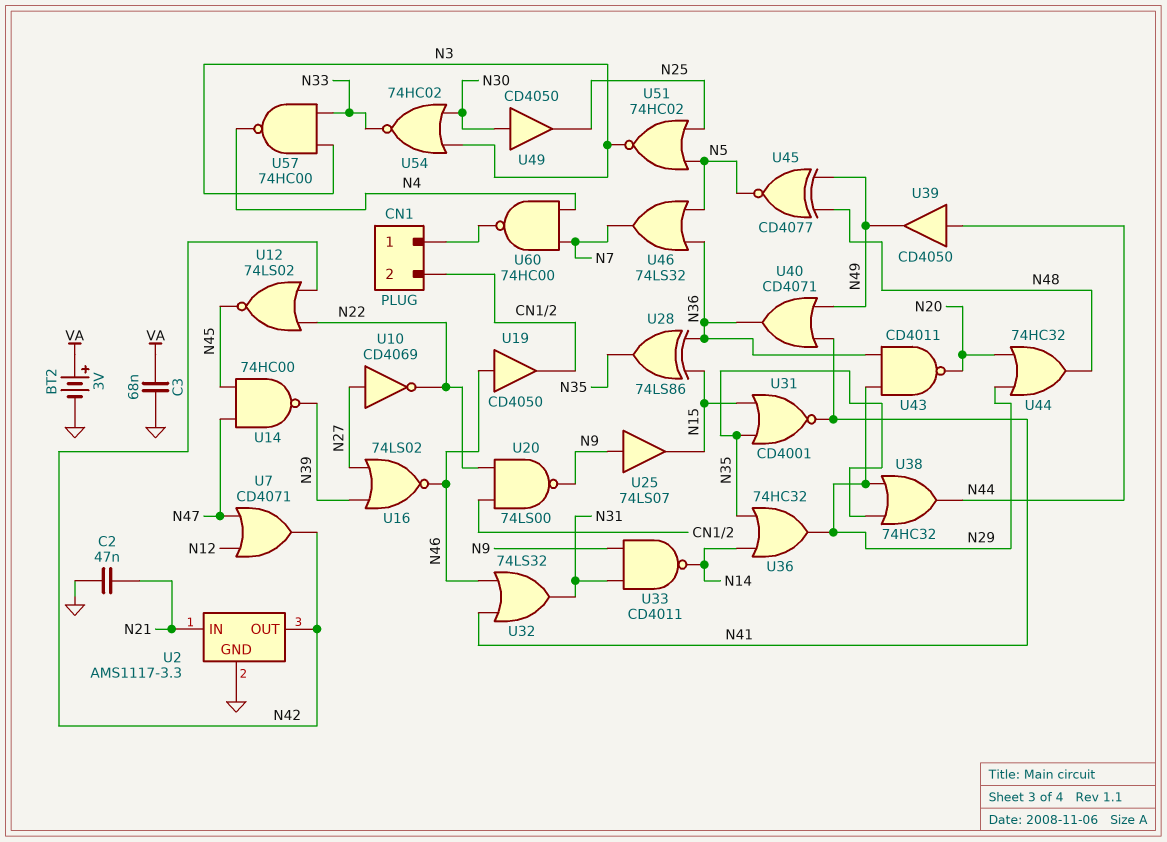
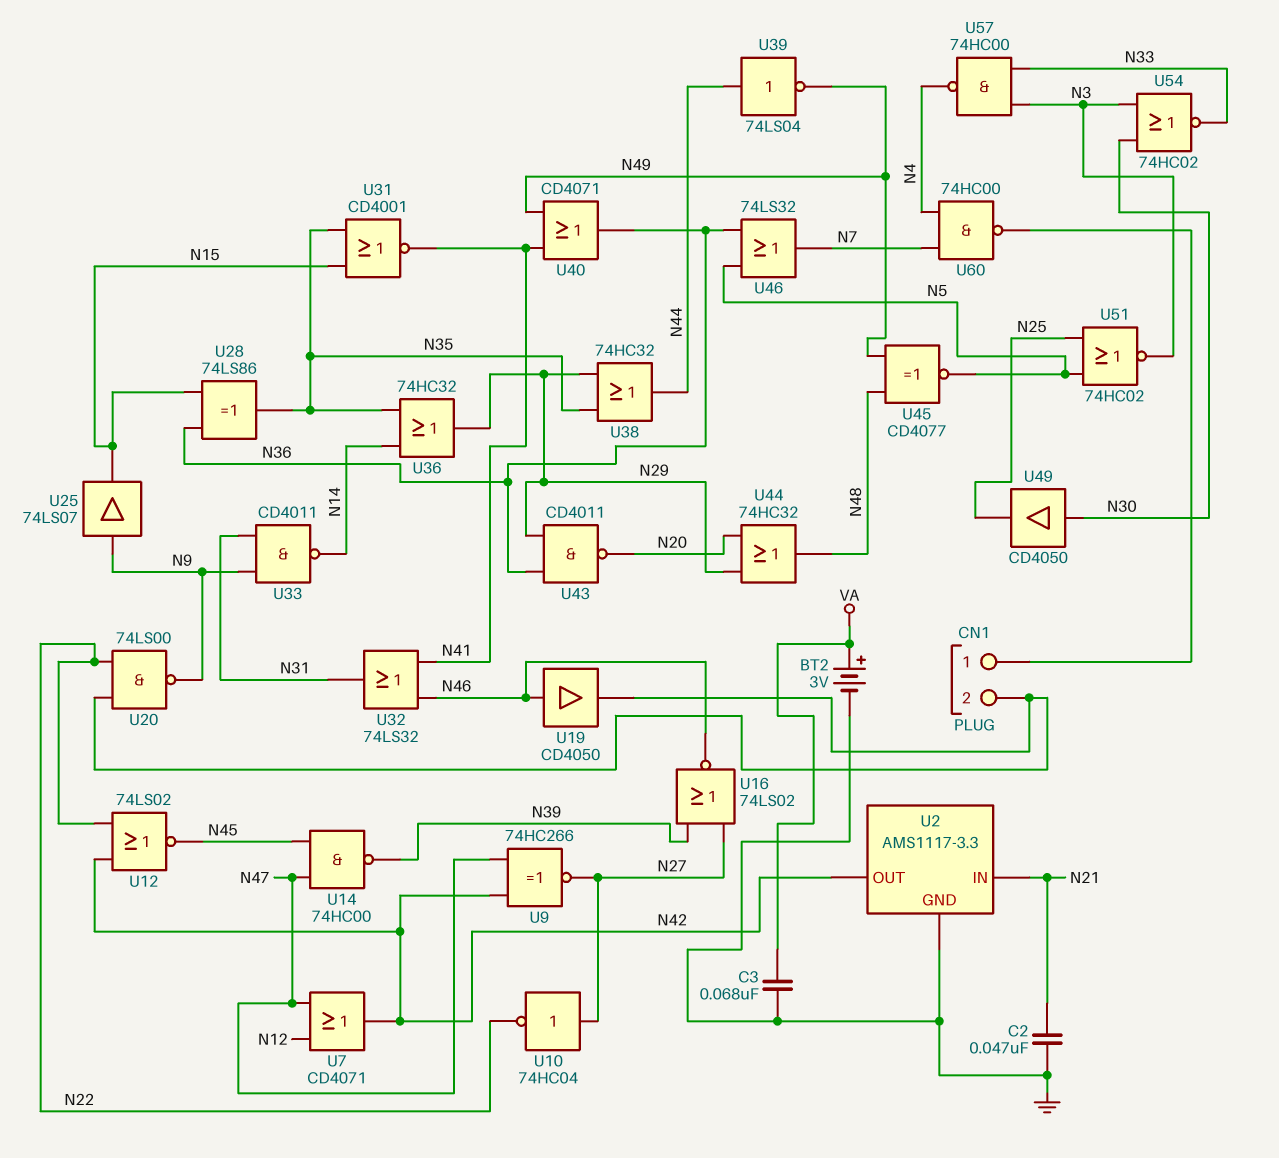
U9: none -> XNOR 74HC266 (in N42, in N47, out N27)
U10: NOT CD4069 (in N27, out N22) -> NOT 74HC04 (in N27, out N22)
U39: buffer CD4050 (in N44, out N49) -> NOT 74LS04 (in N44, out N49)

